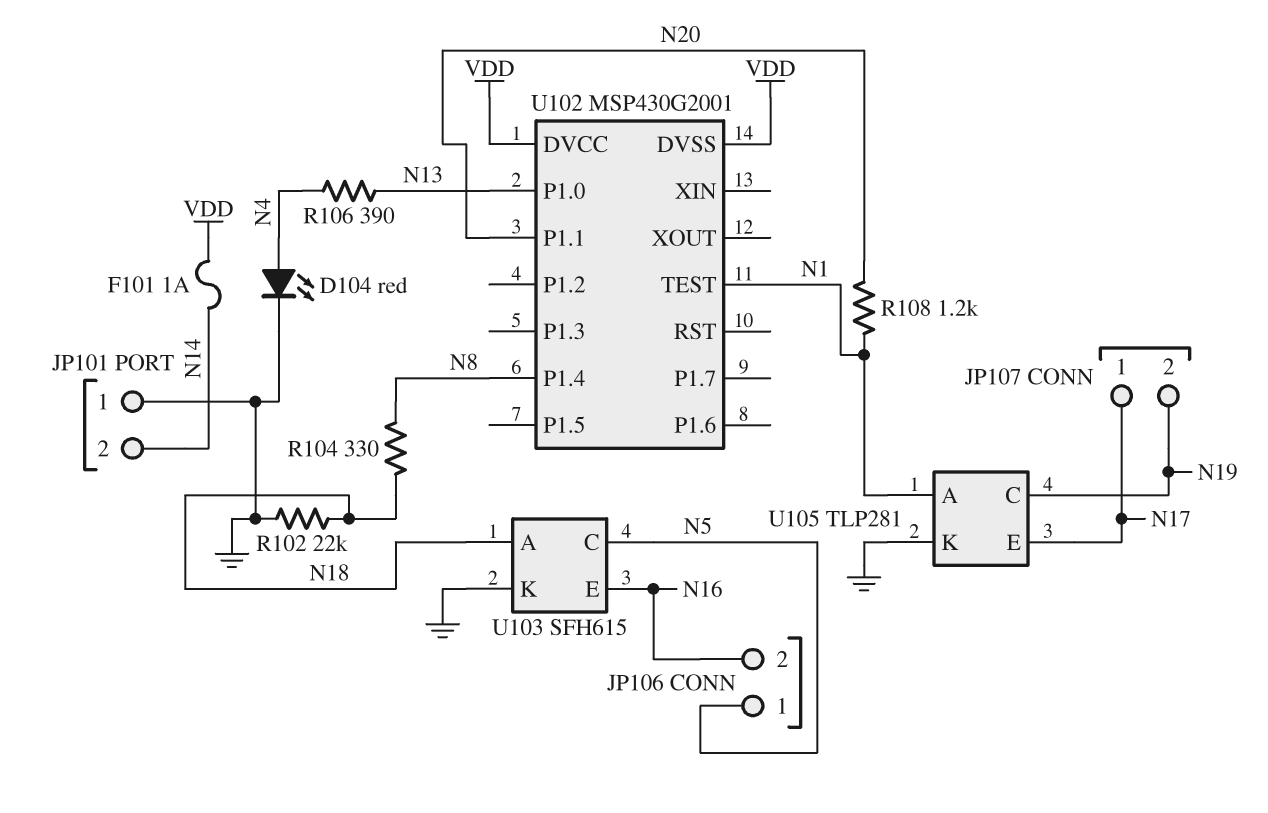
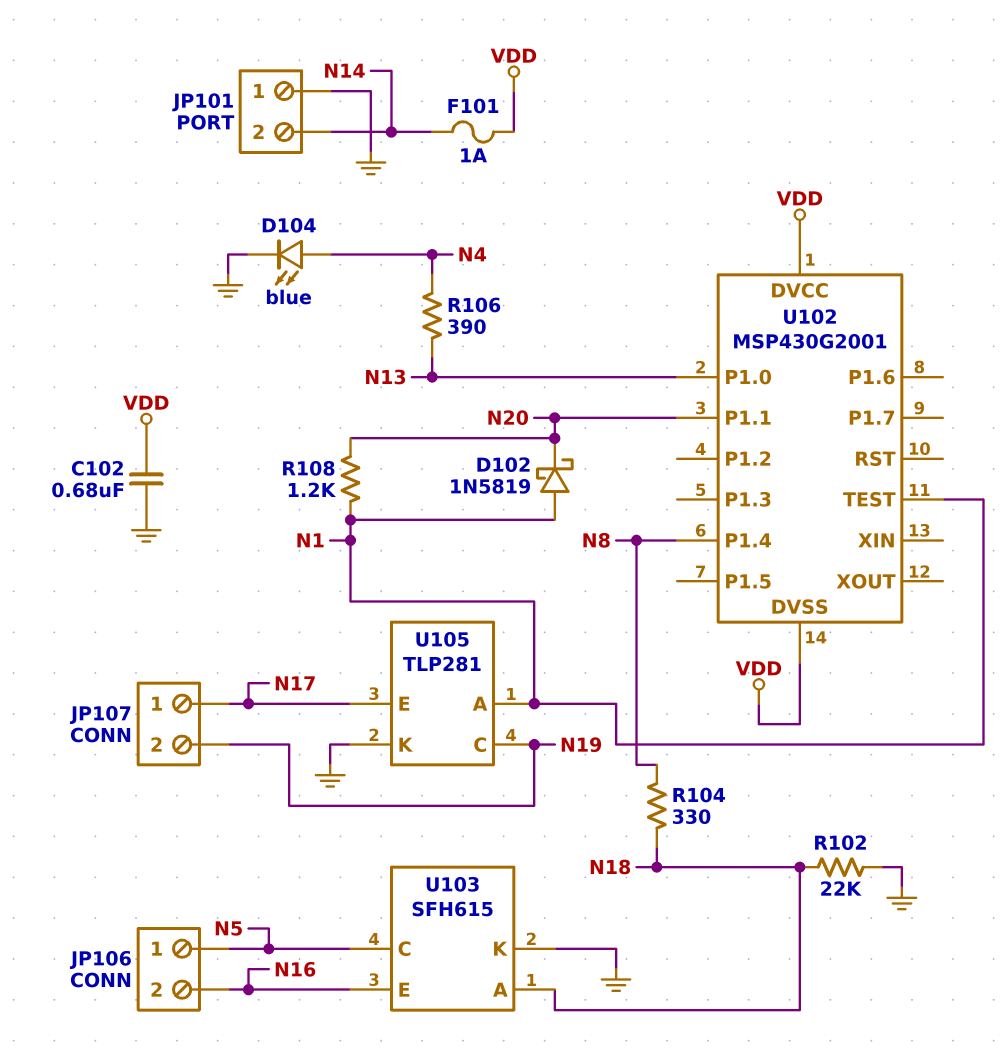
C102: none -> 680nF (GND, VDD)
D102: none -> schottky 1N5819 (A N1, K N20)
D104: LED red (A N4, K GND) -> LED blue (A N4, K GND)

